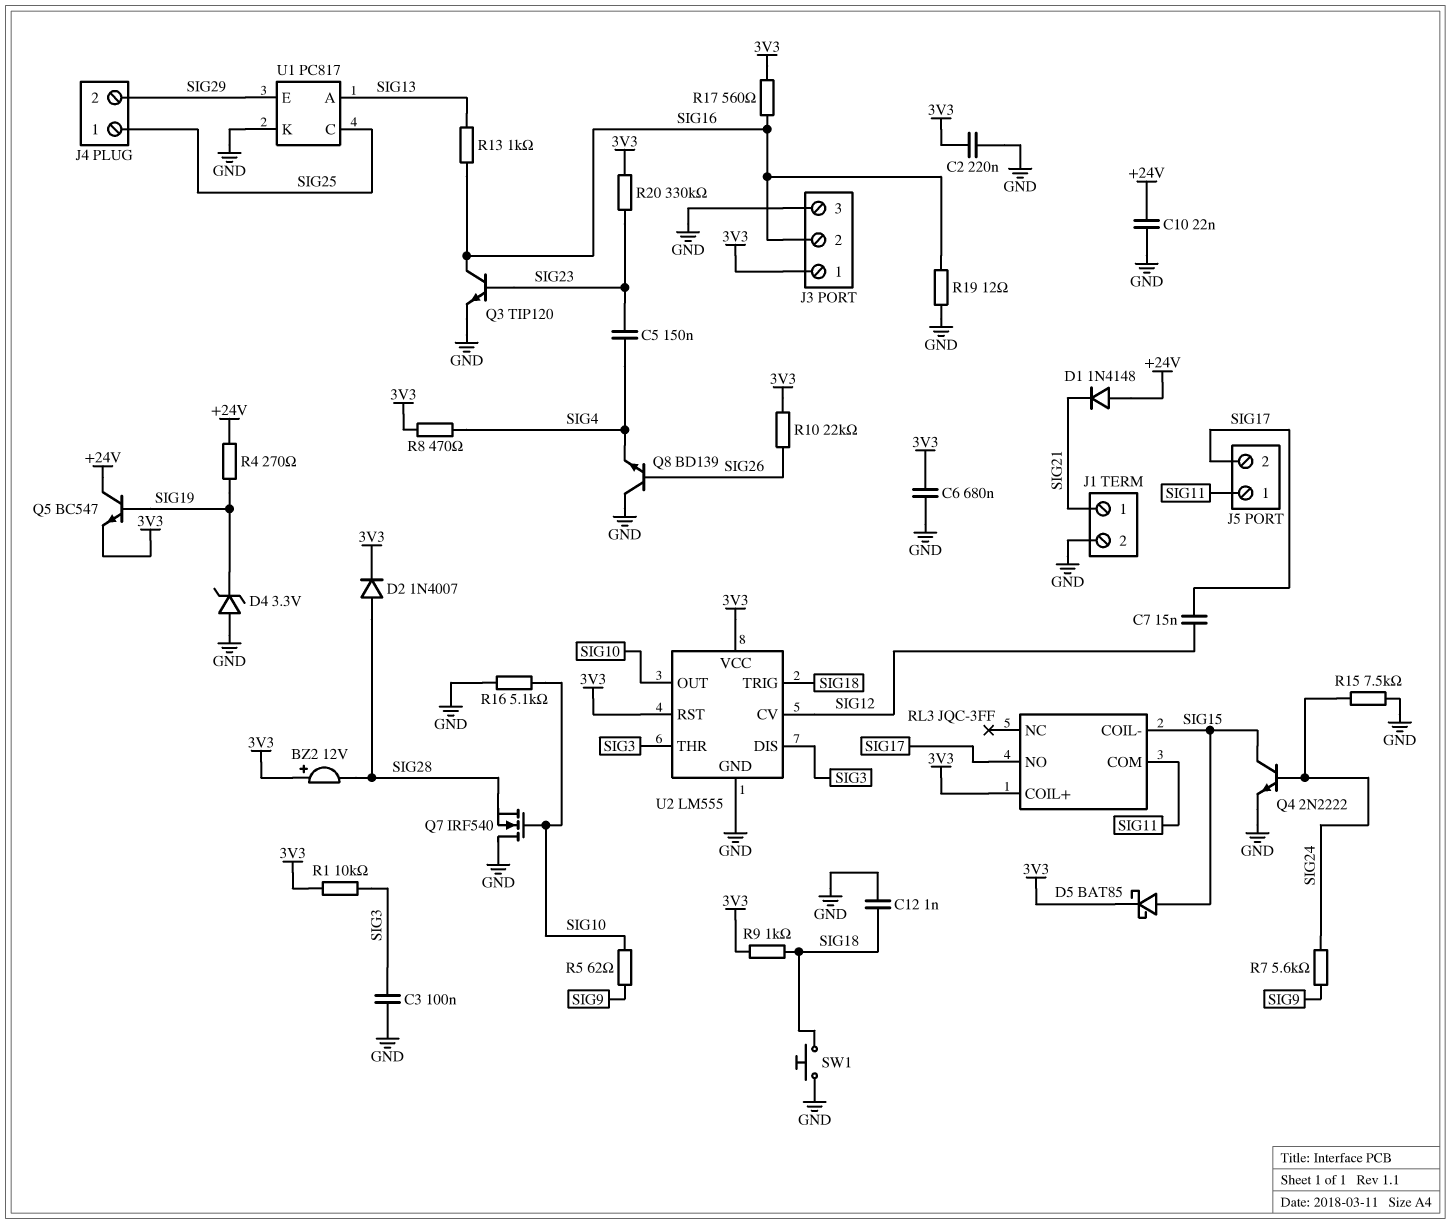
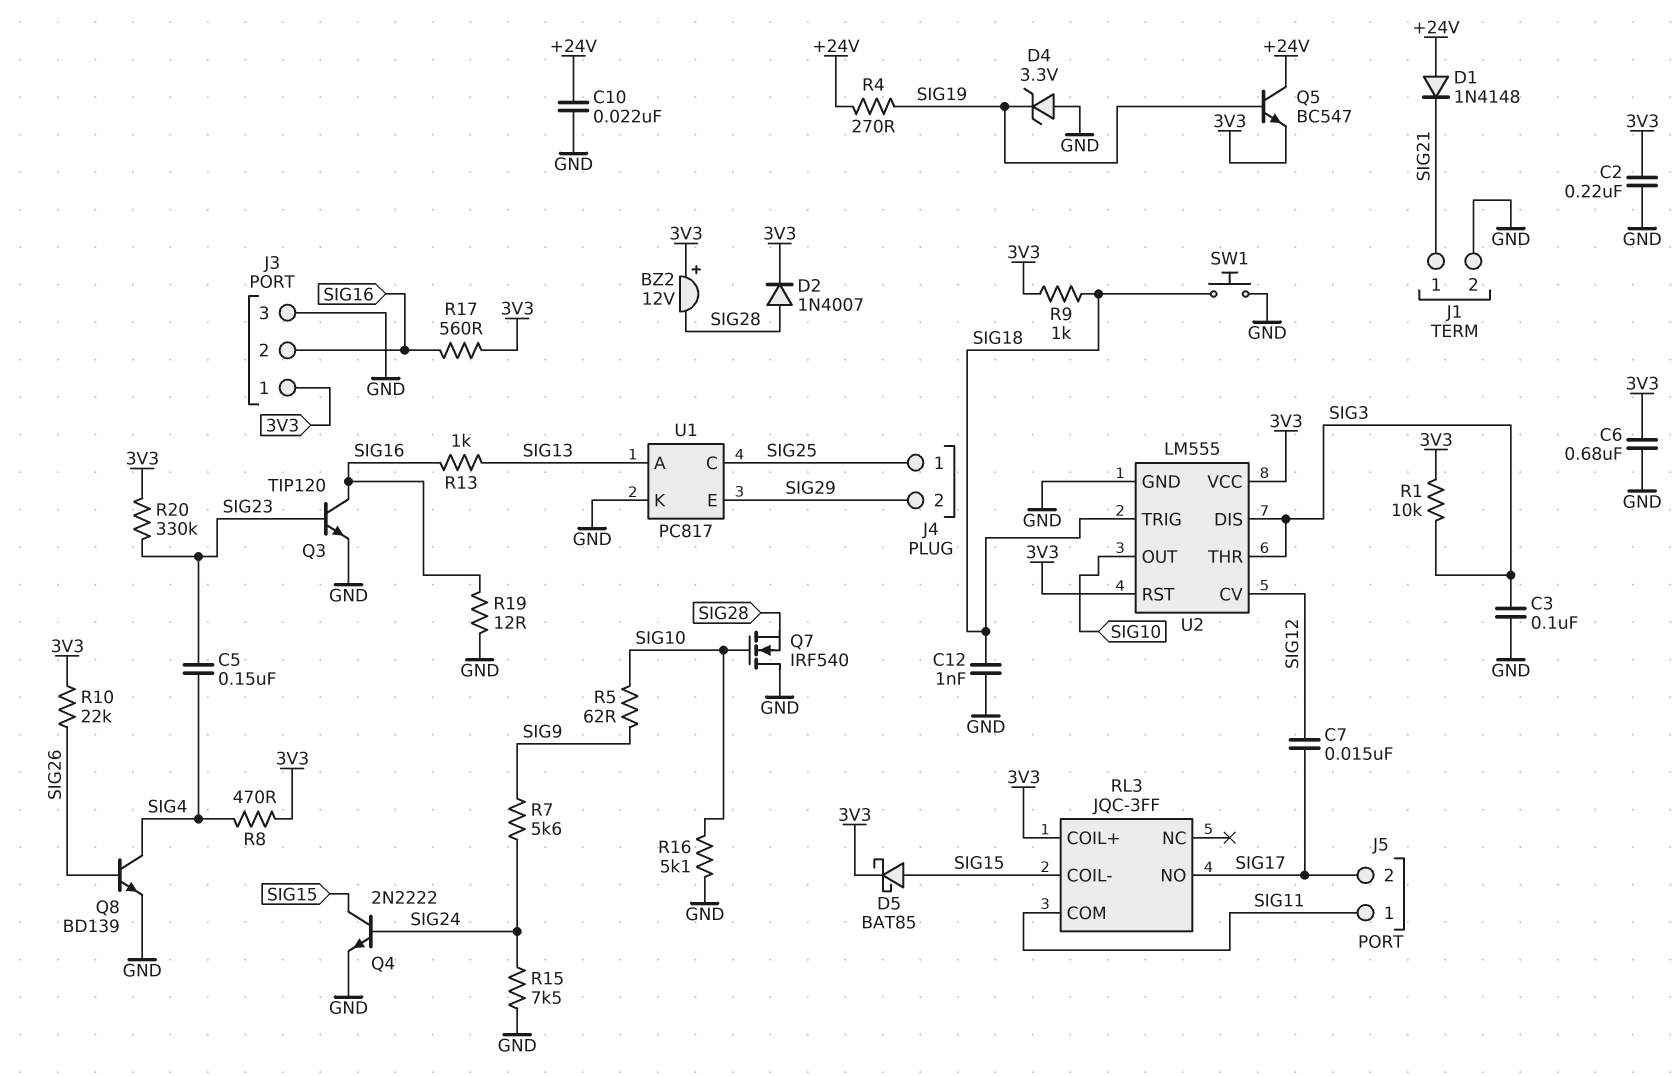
Q8: NPN BD139 (B SIG26, C GND, E SIG4) -> NPN BD139 (B SIG26, C SIG4, E GND)

